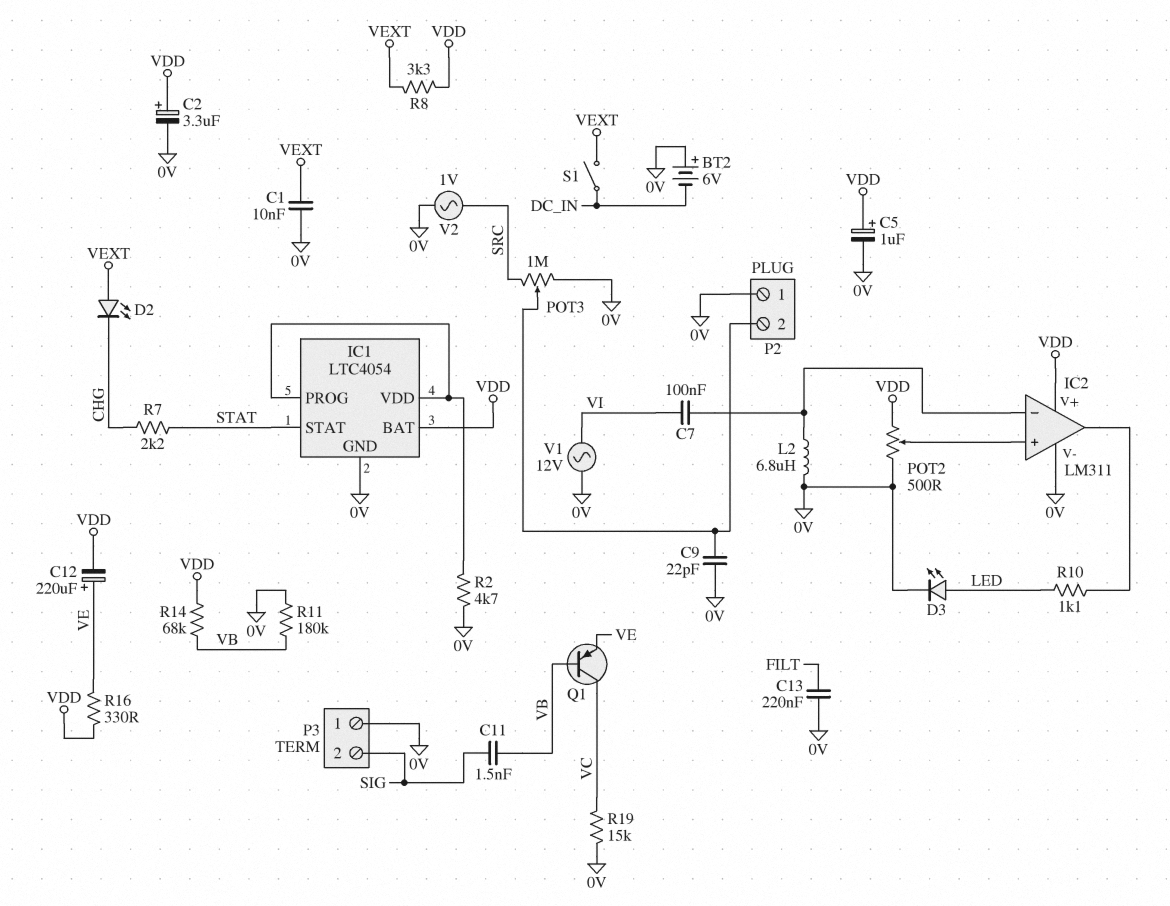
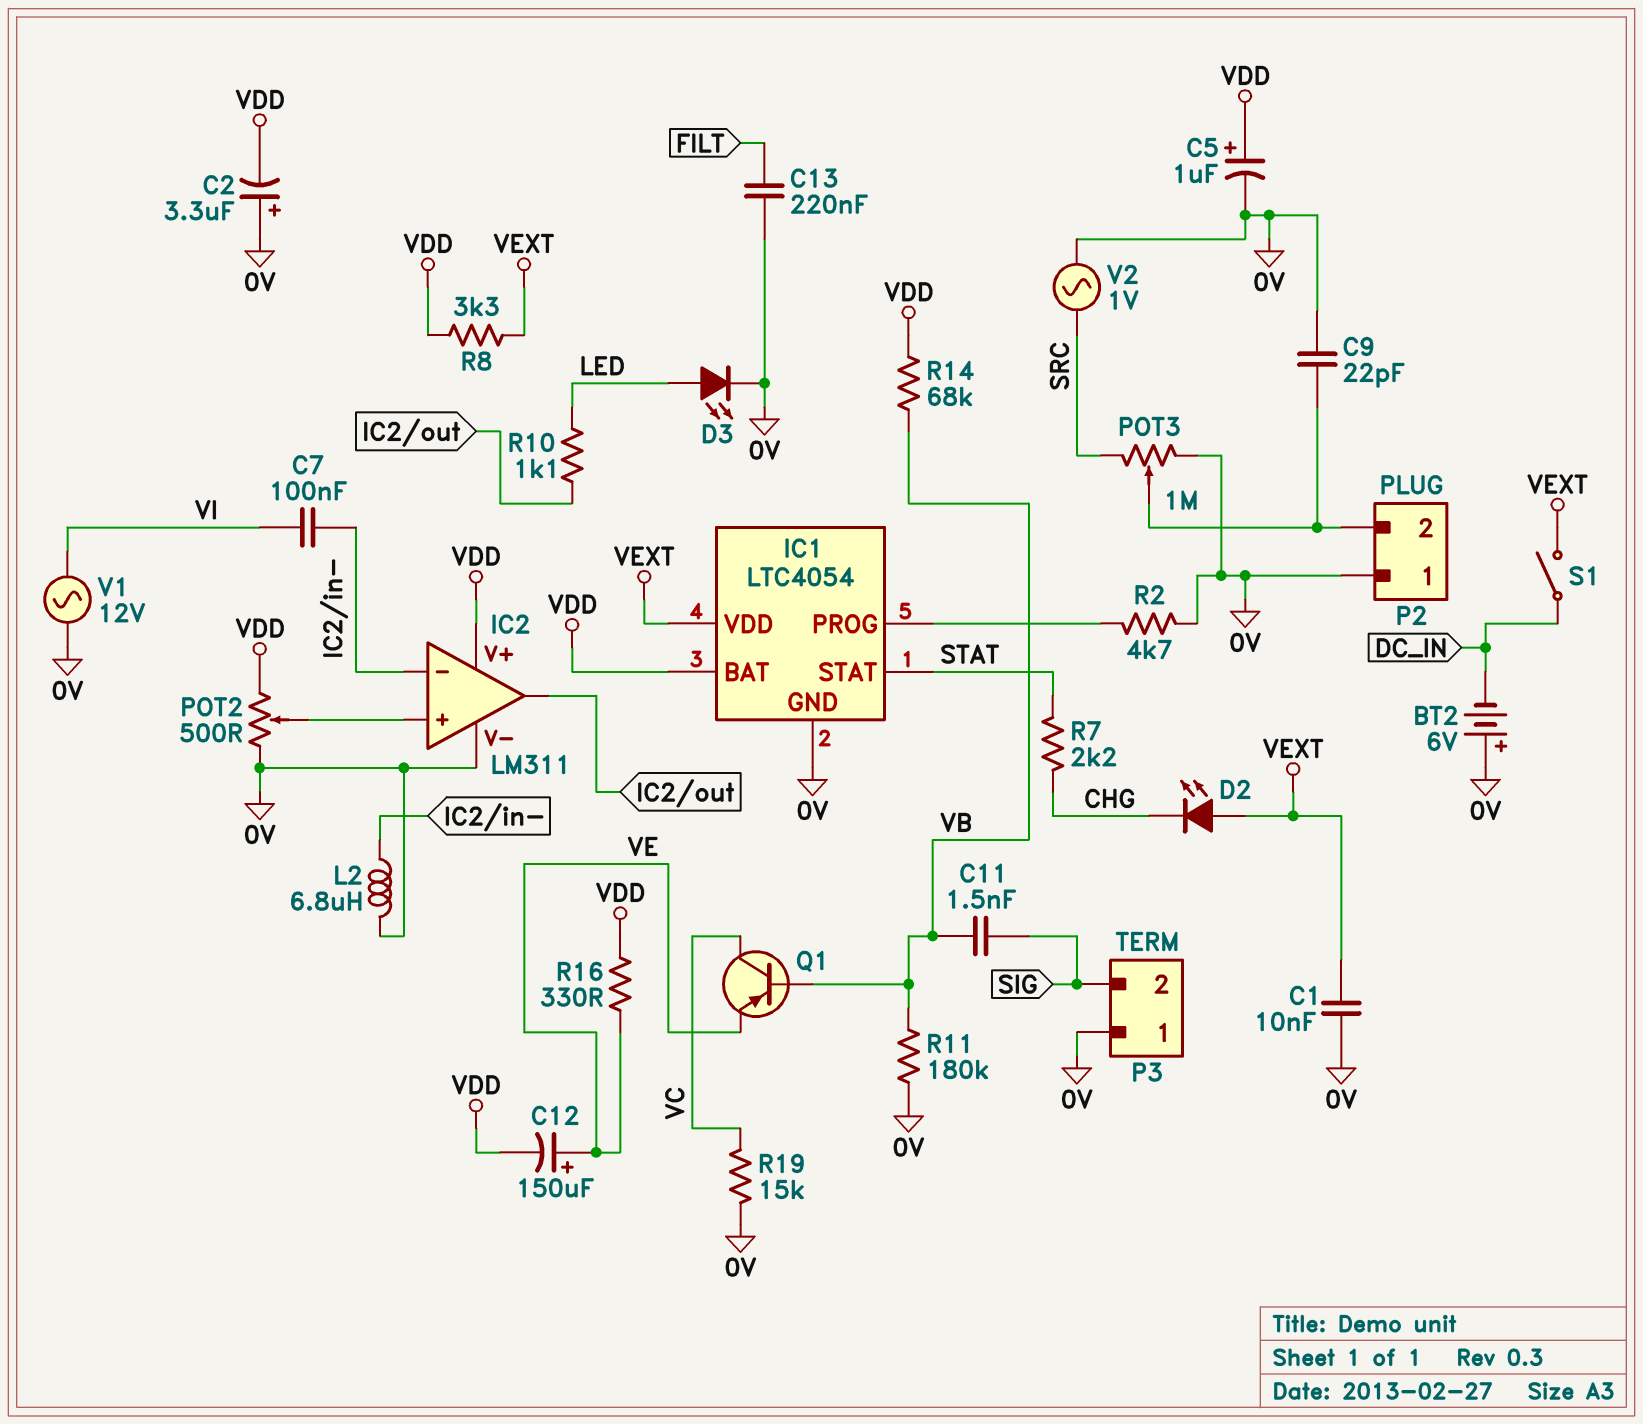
C2: 3.3uF (plus VDD, minus 0V) -> 3.3uF (plus 0V, minus VDD)
C12: 220uF (plus VE, minus VDD) -> 150uF (plus VE, minus VDD)
IC1 pin VDD: IC1/PROG -> VEXT

